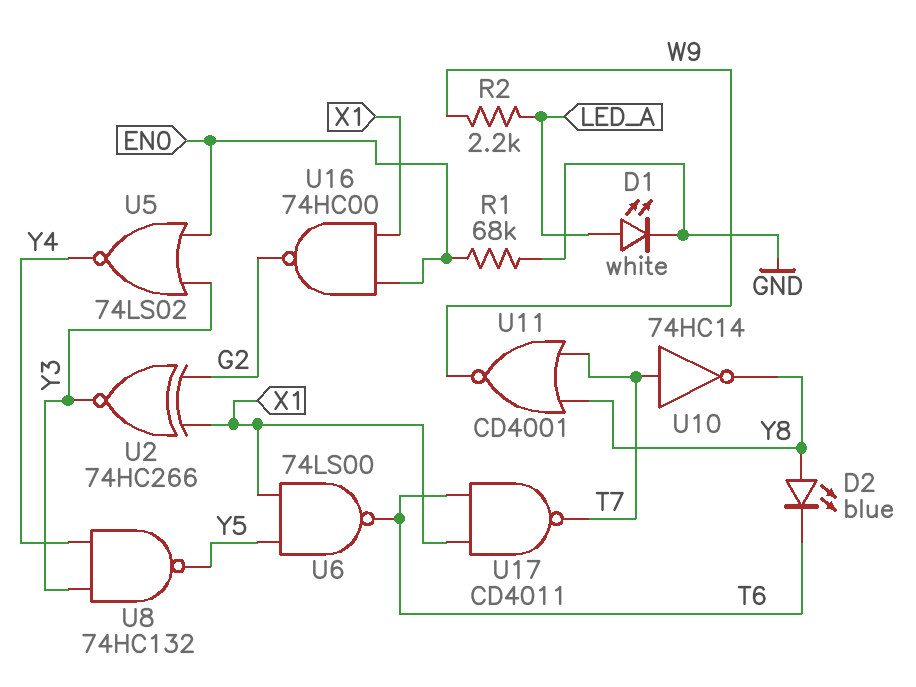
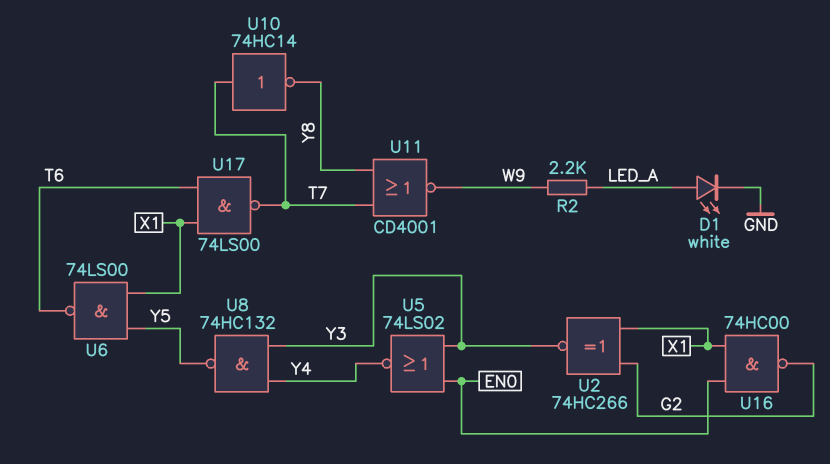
D2: LED blue (A Y8, K T6) -> none
R1: 68k (EN0, GND) -> none
U17: NAND CD4011 (in T6, in X1, out T7) -> NAND 74LS00 (in T6, in X1, out T7)

